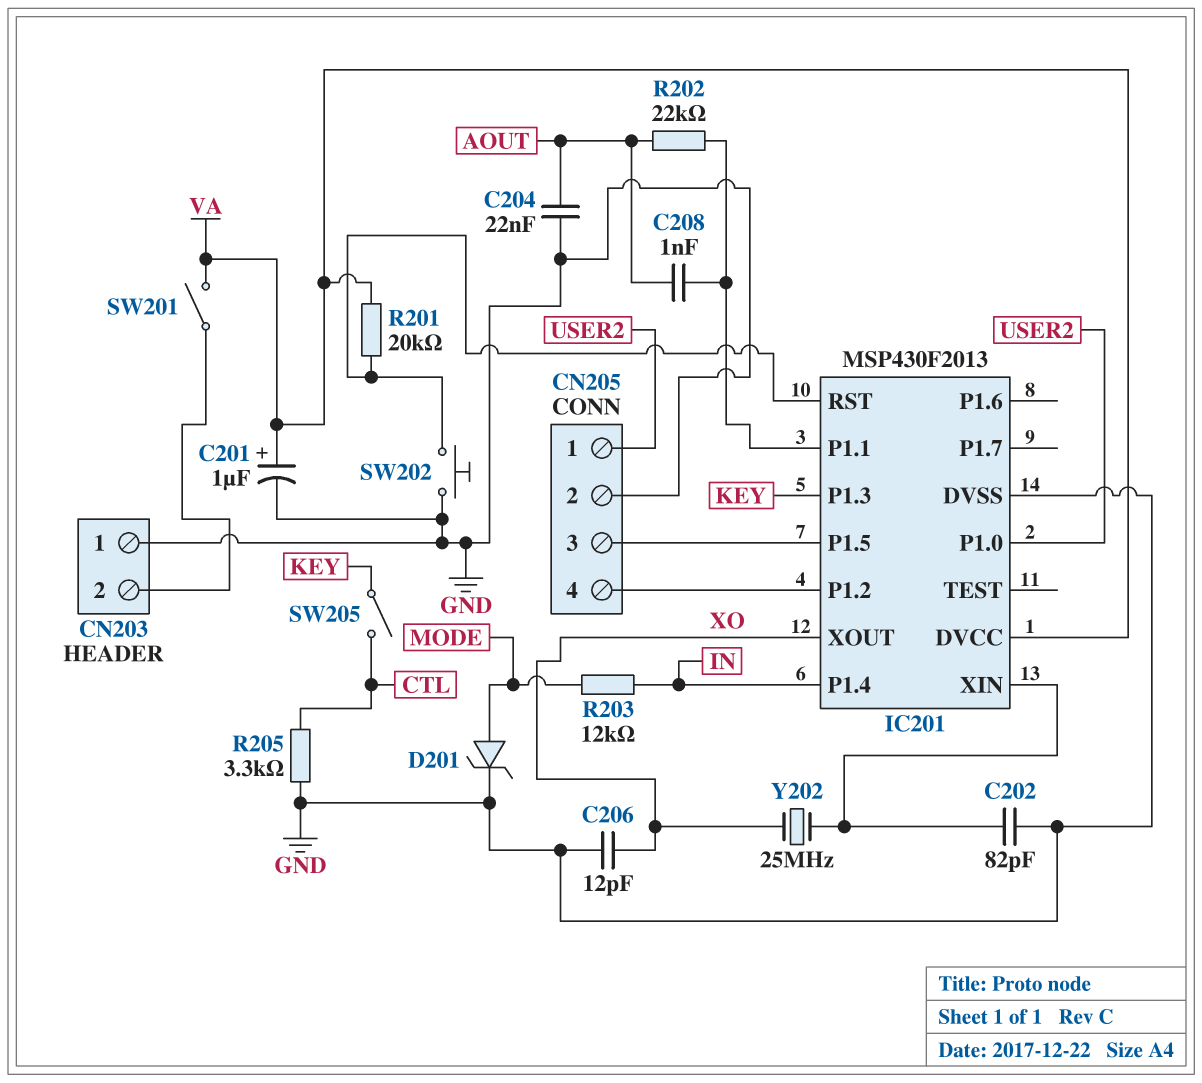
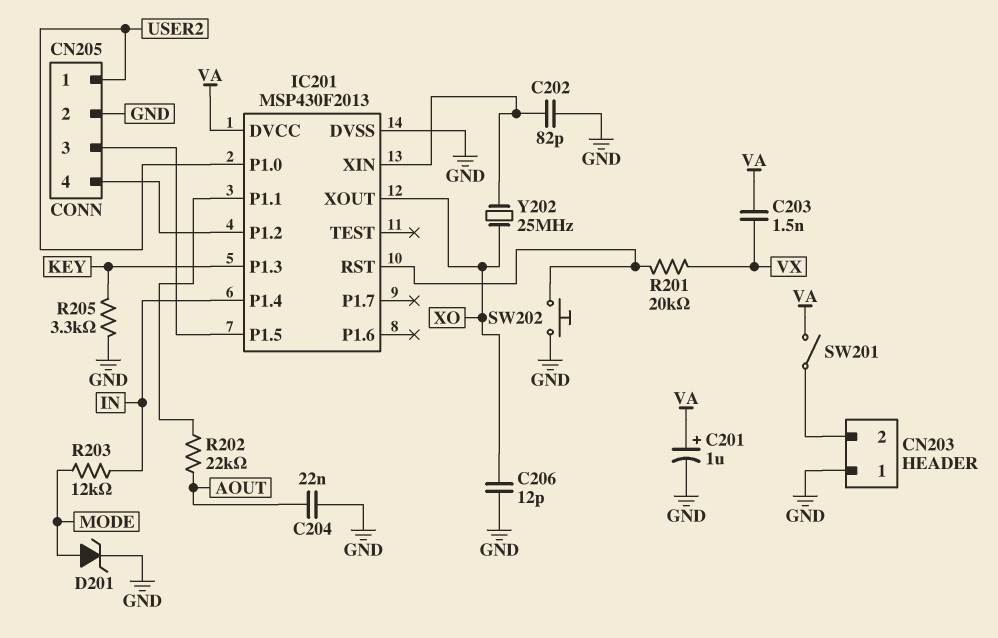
C203: none -> 1.5nF (VA, VX)
C208: 1nF (AOUT, IC201/P1.1) -> none
R201: 20k (IC201/RST, VA) -> 20k (IC201/RST, VX)
R205: 3.3k (CTL, GND) -> 3.3k (GND, KEY)
SW205: switch (CTL, KEY) -> none

